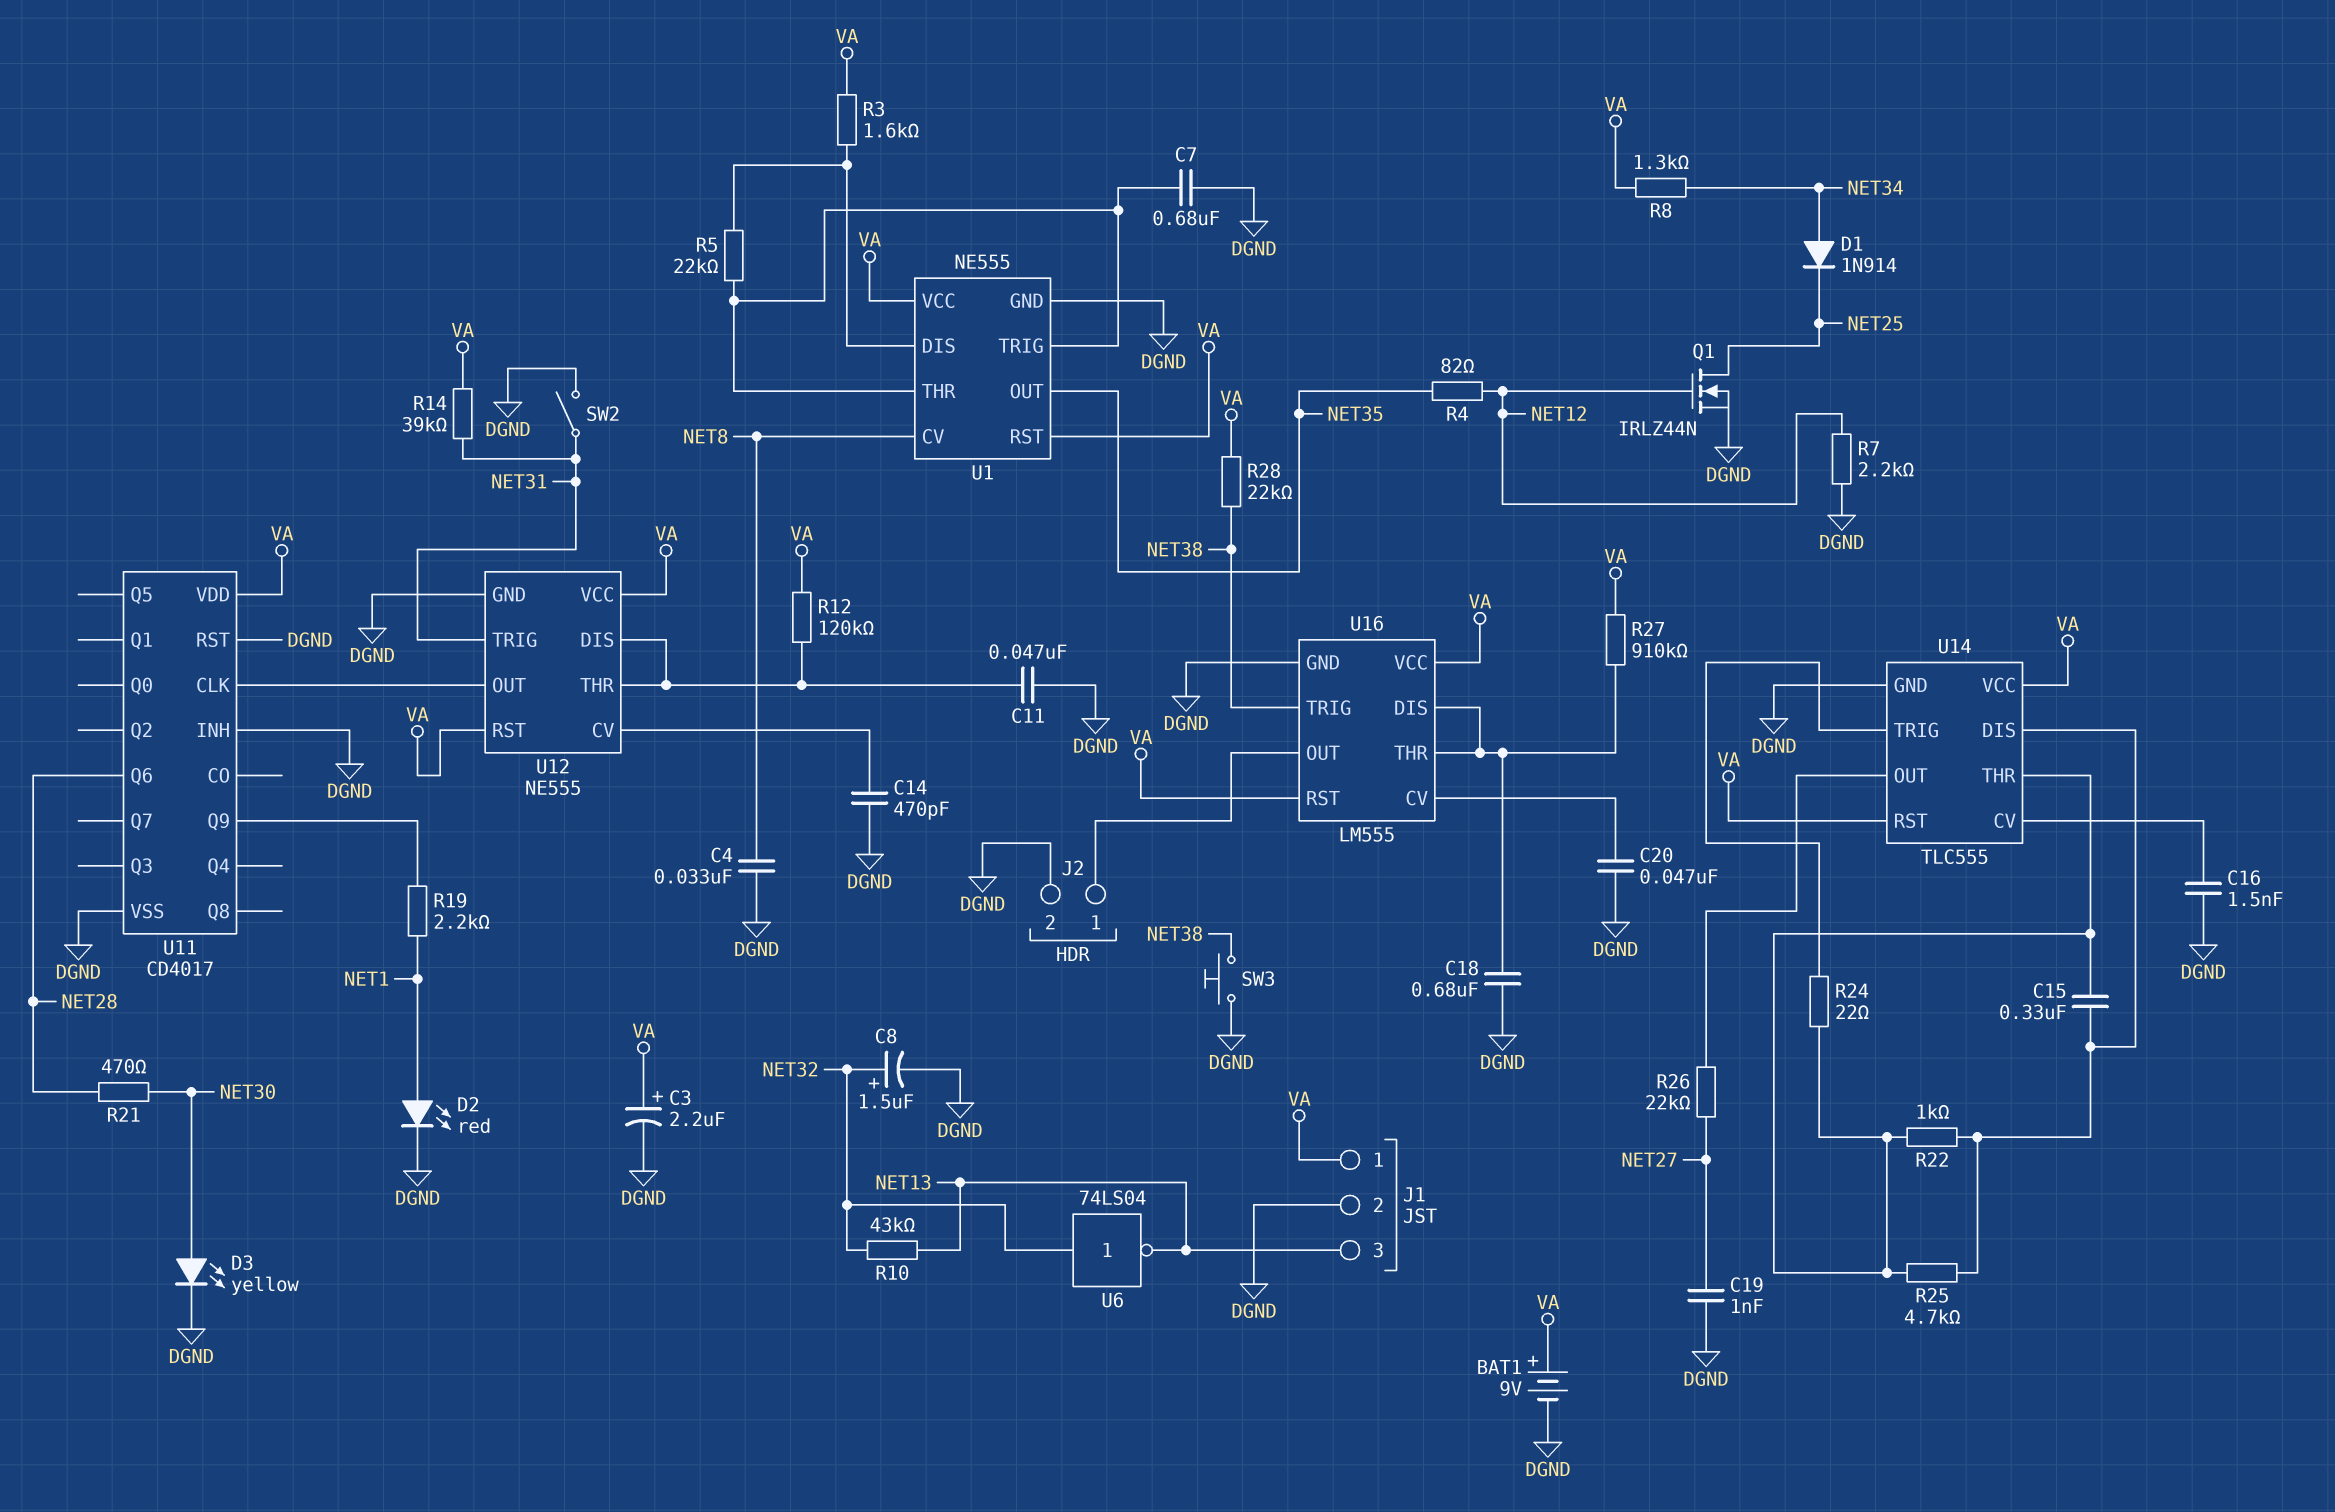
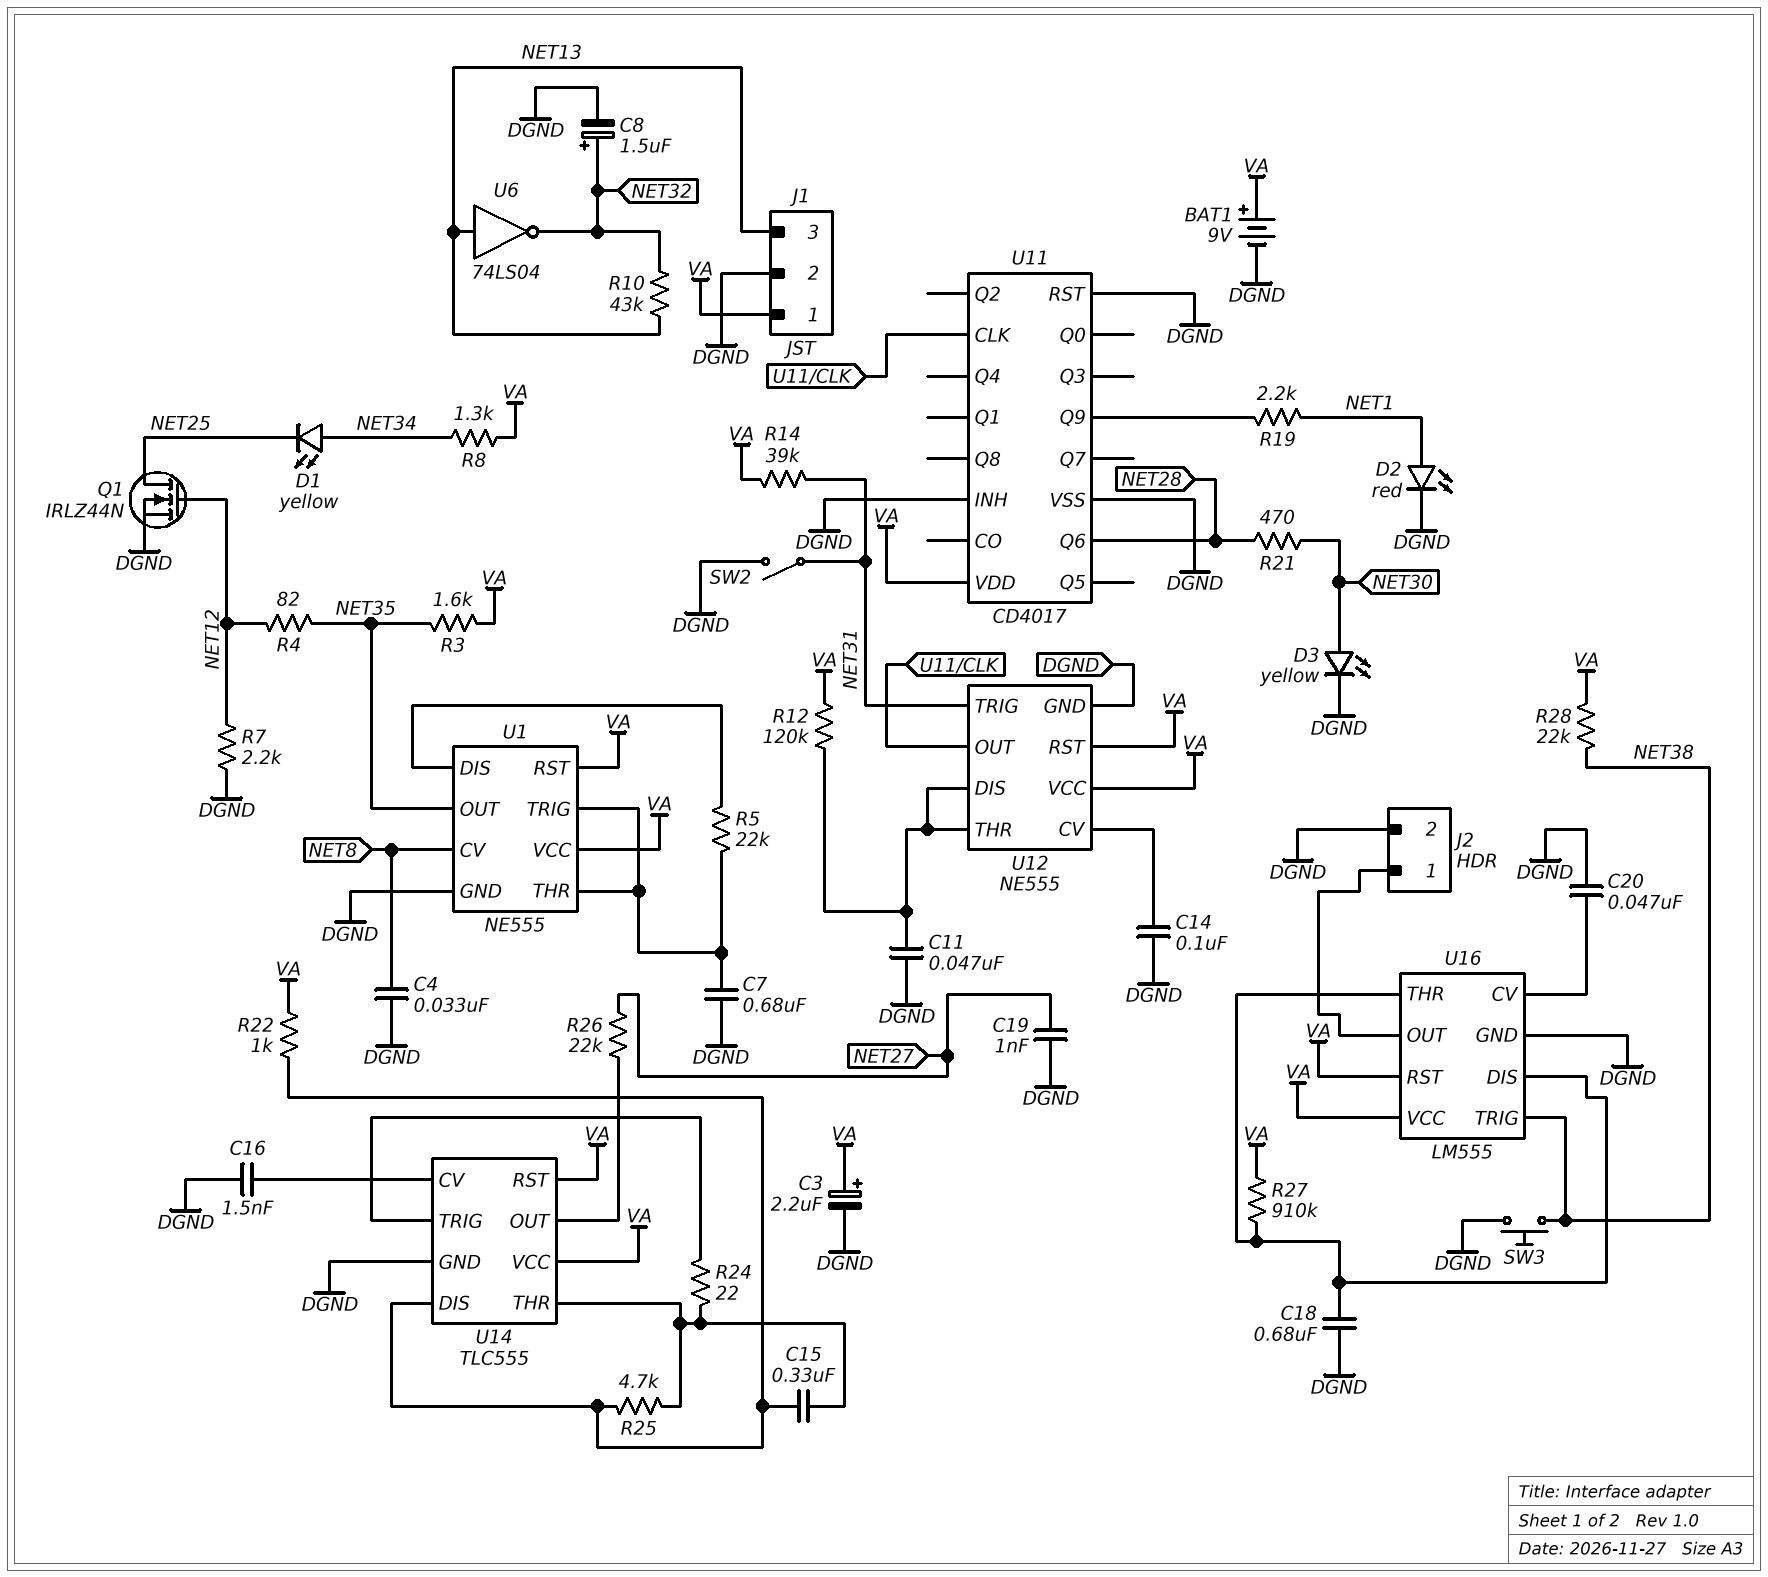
C14: 470pF (DGND, U12/CV) -> 100nF (DGND, U12/CV)
D1: diode 1N914 (A NET34, K NET25) -> LED yellow (A NET34, K NET25)
R3: 1.6k (U1/DIS, VA) -> 1.6k (NET35, VA)
R22: 1k (U14/DIS, U14/THR) -> 1k (U14/DIS, VA)
U6: NOT 74LS04 (in NET32, out NET13) -> NOT 74LS04 (in NET13, out NET32)

